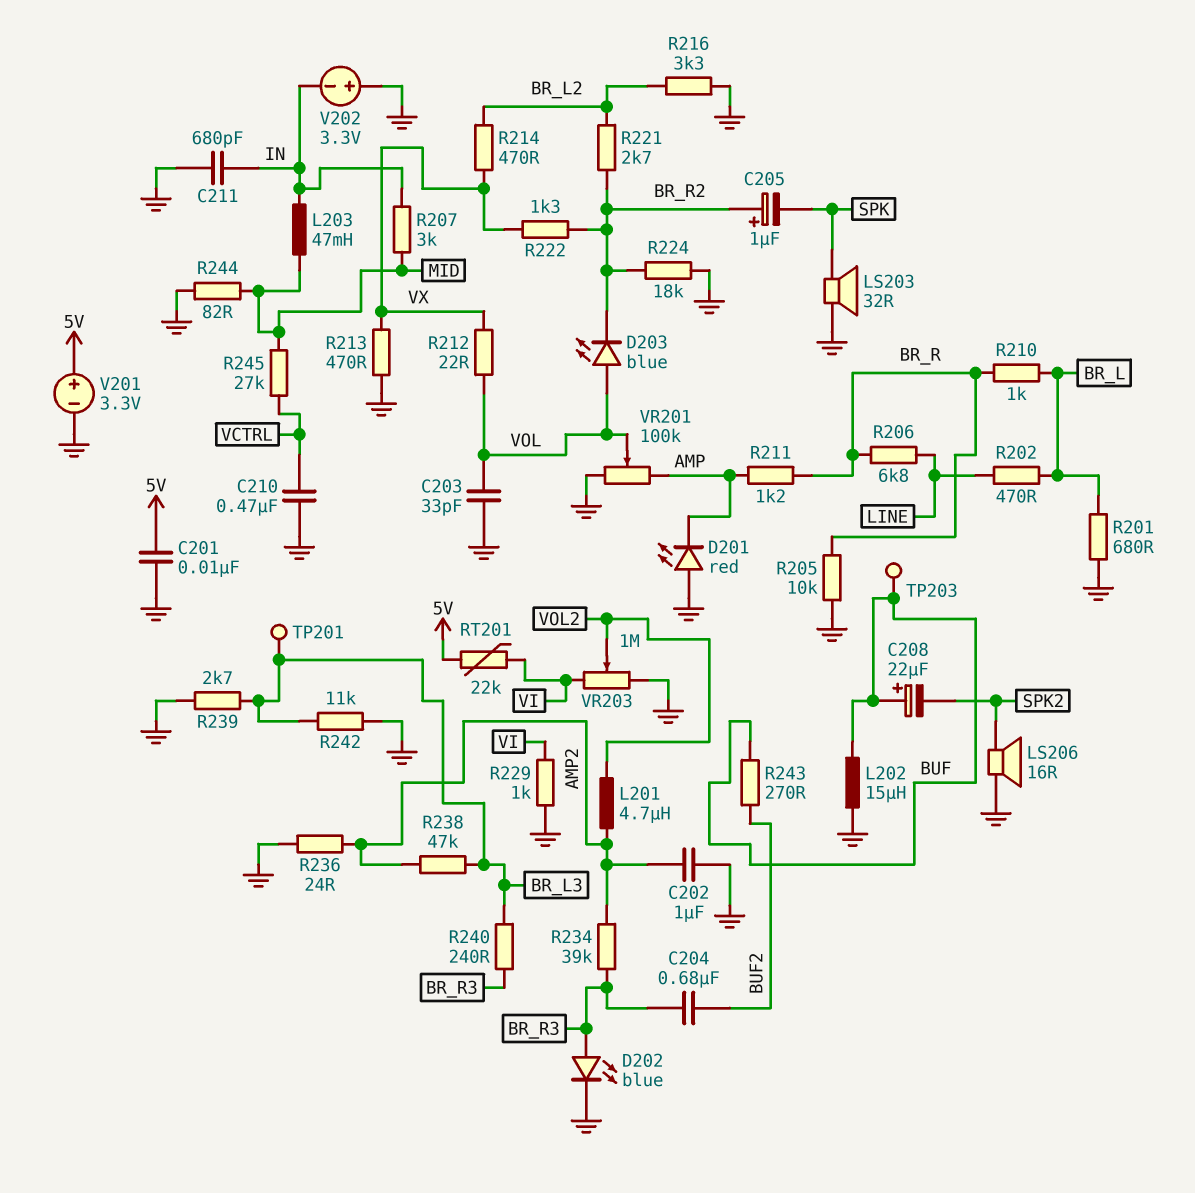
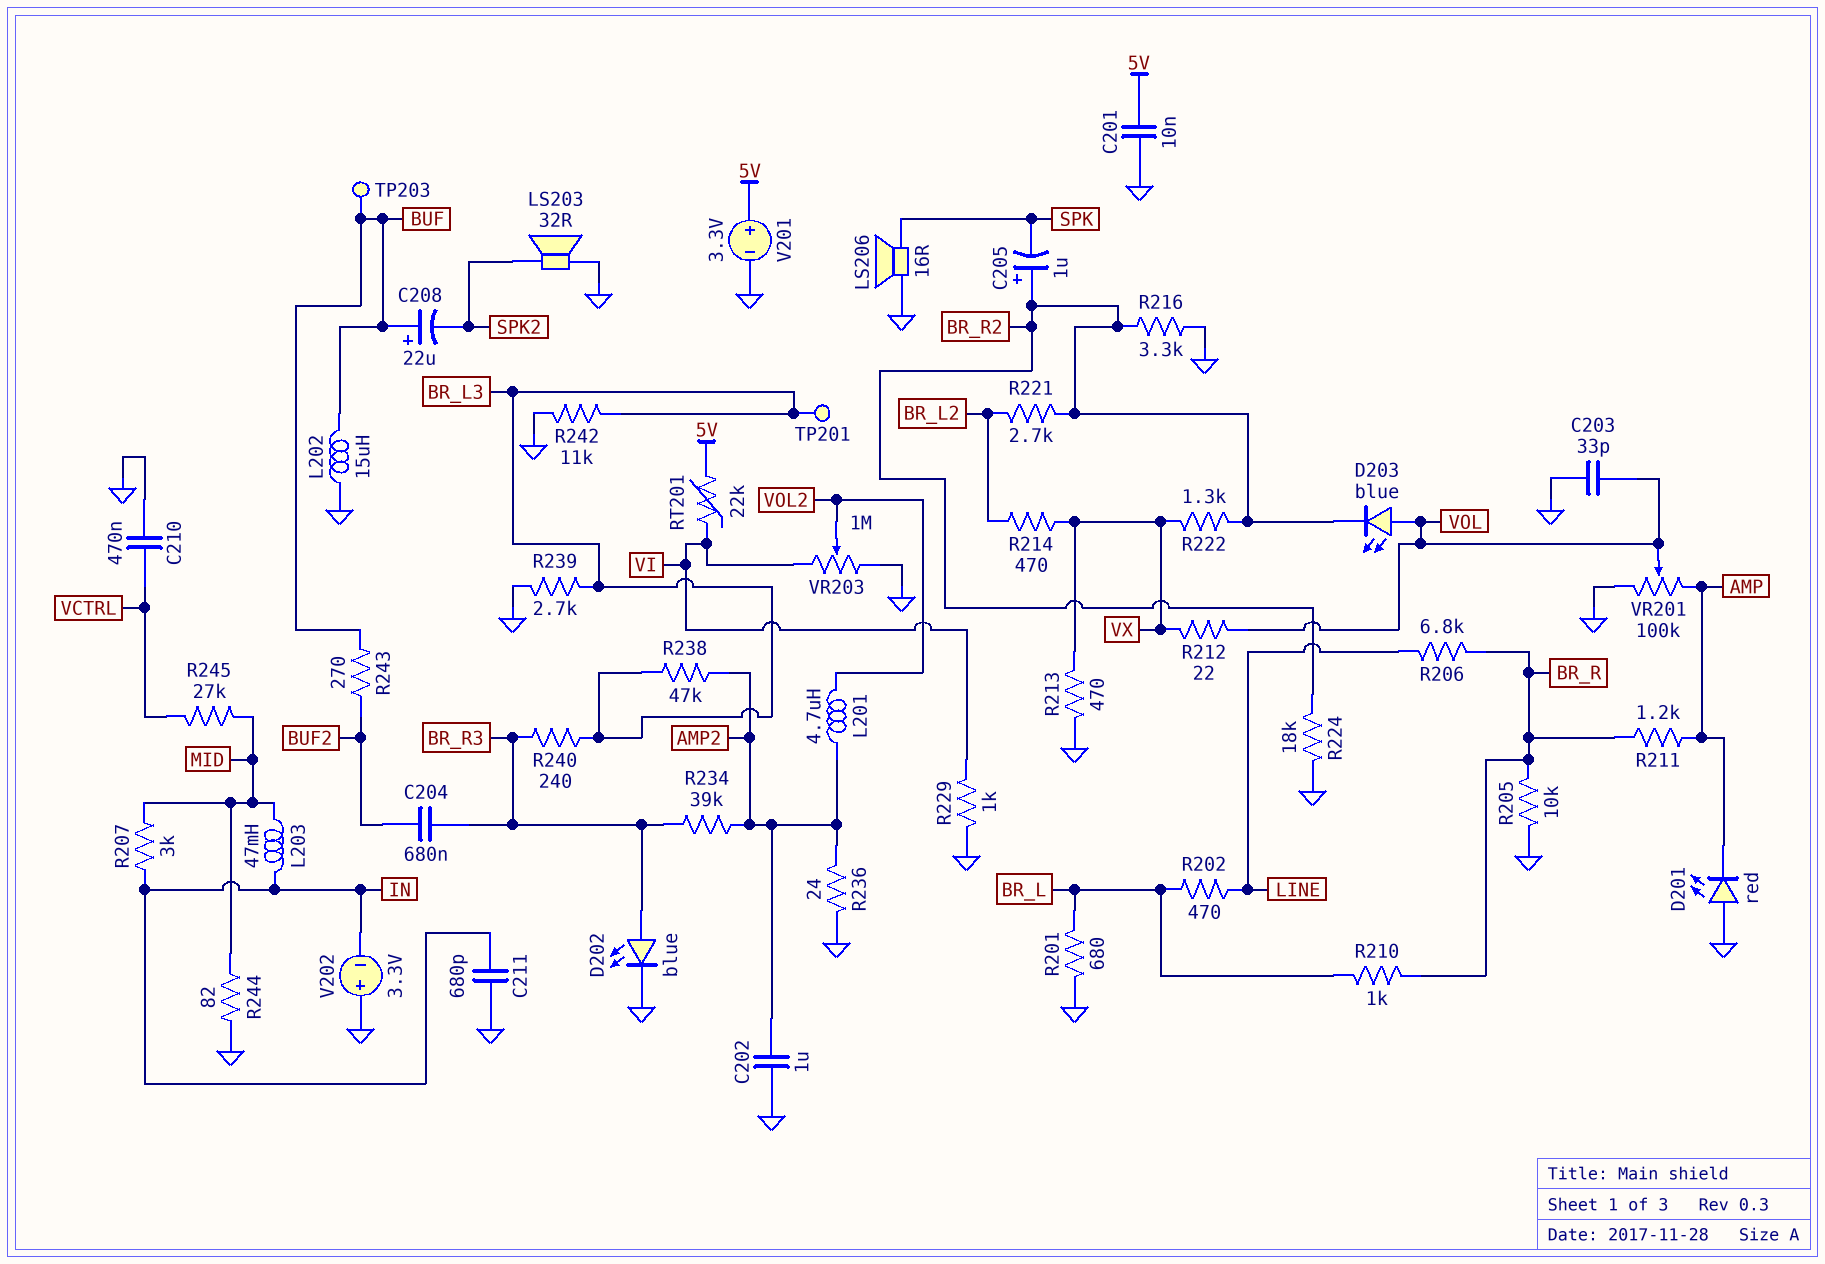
LS203: speaker 32R (GND, SPK) -> speaker 32R (GND, SPK2)
LS206: speaker 16R (GND, SPK2) -> speaker 16R (GND, SPK)
R216: 3.3k (BR_L2, GND) -> 3.3k (BR_R2, GND)

